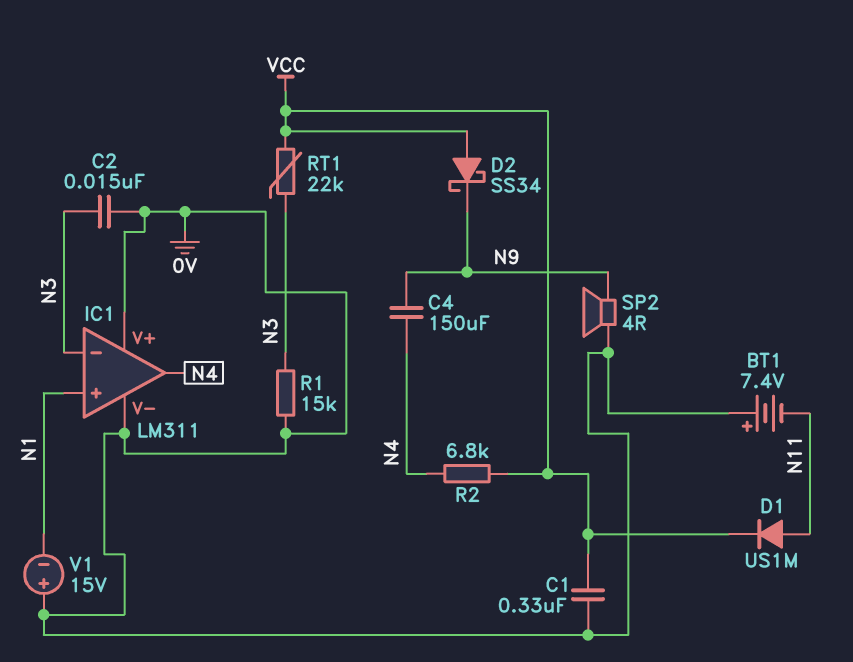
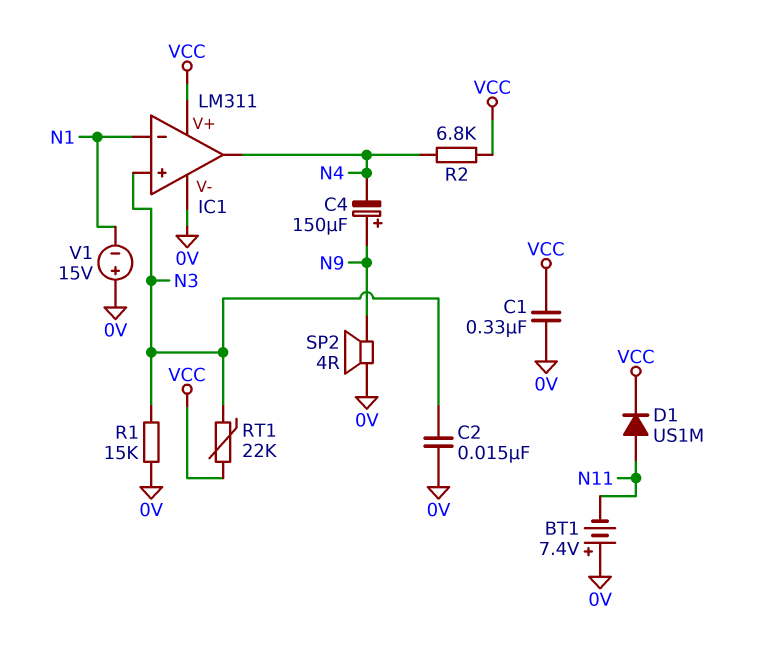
C4: 150uF (N4, N9) -> 150uF (plus N9, minus N4)
D2: schottky SS34 (A VCC, K N9) -> none
IC1 pin V+: 0V -> VCC
IC1 pin in+: N1 -> N3
IC1 pin in-: N3 -> N1

